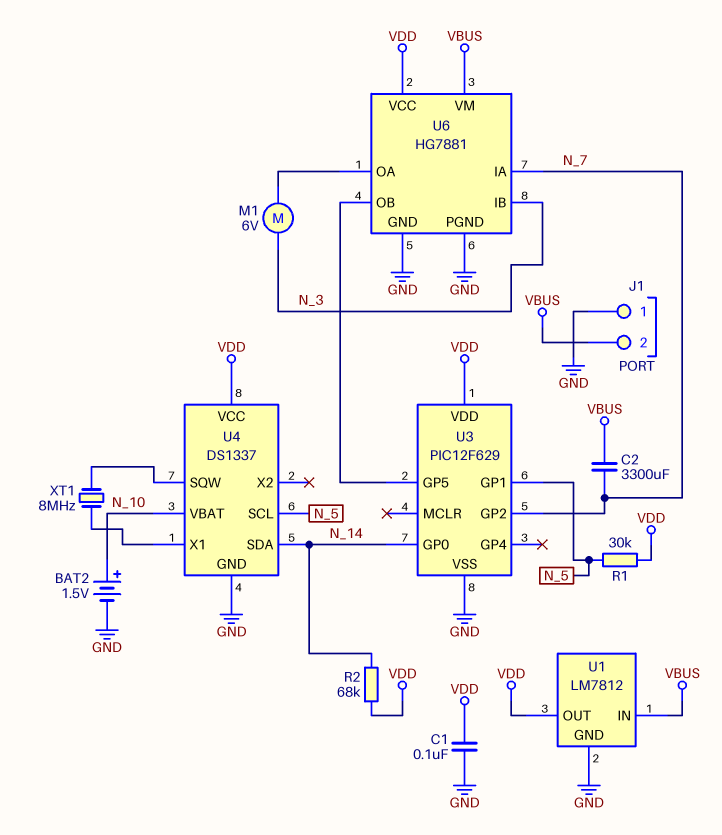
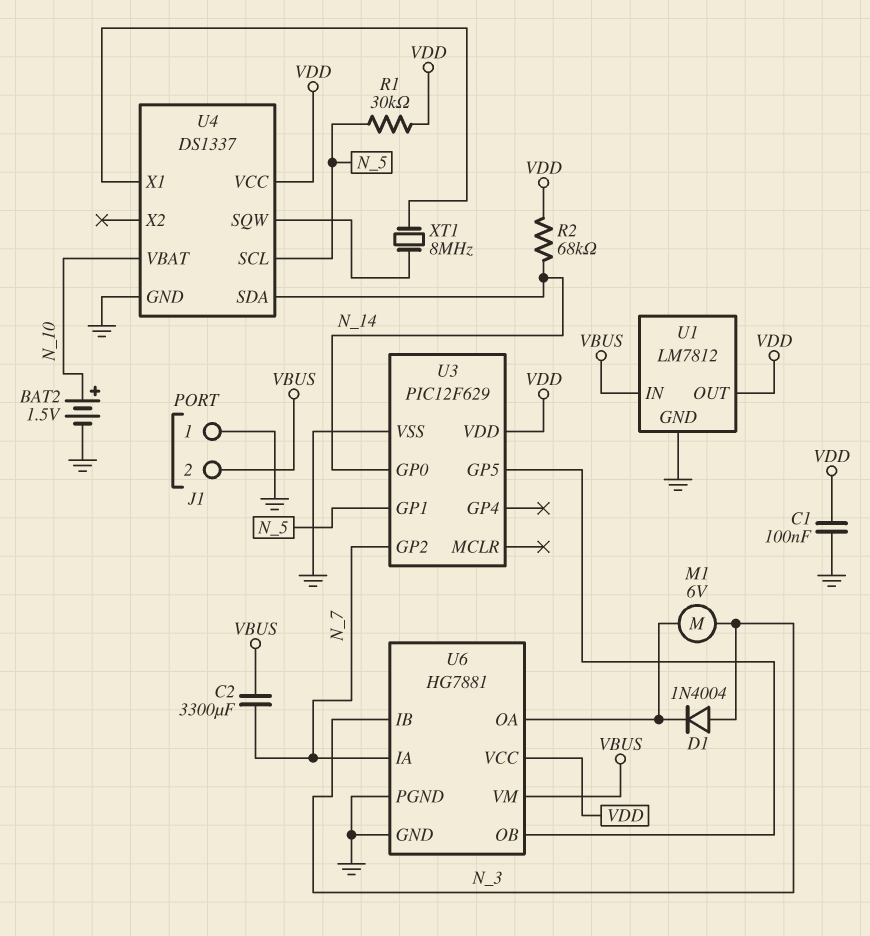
D1: none -> diode 1N4004 (A N_3, K U6/OA)

